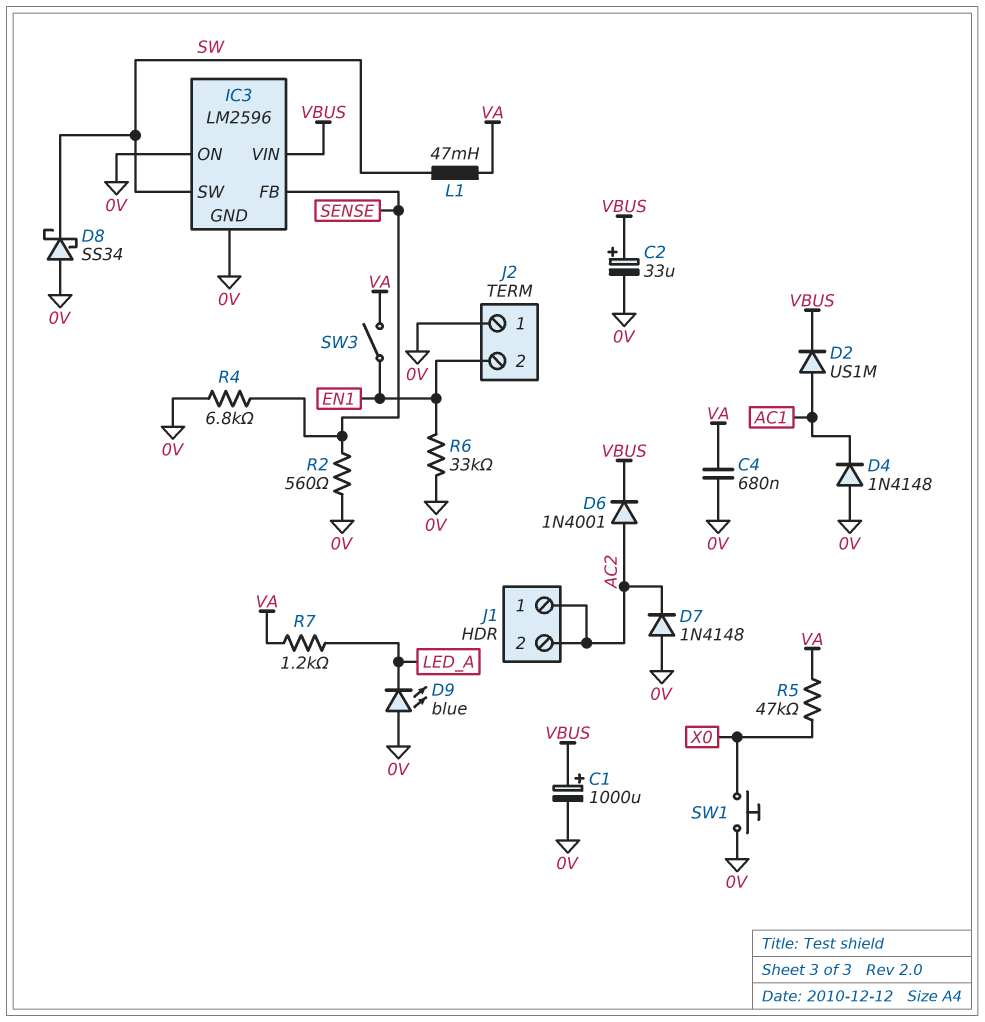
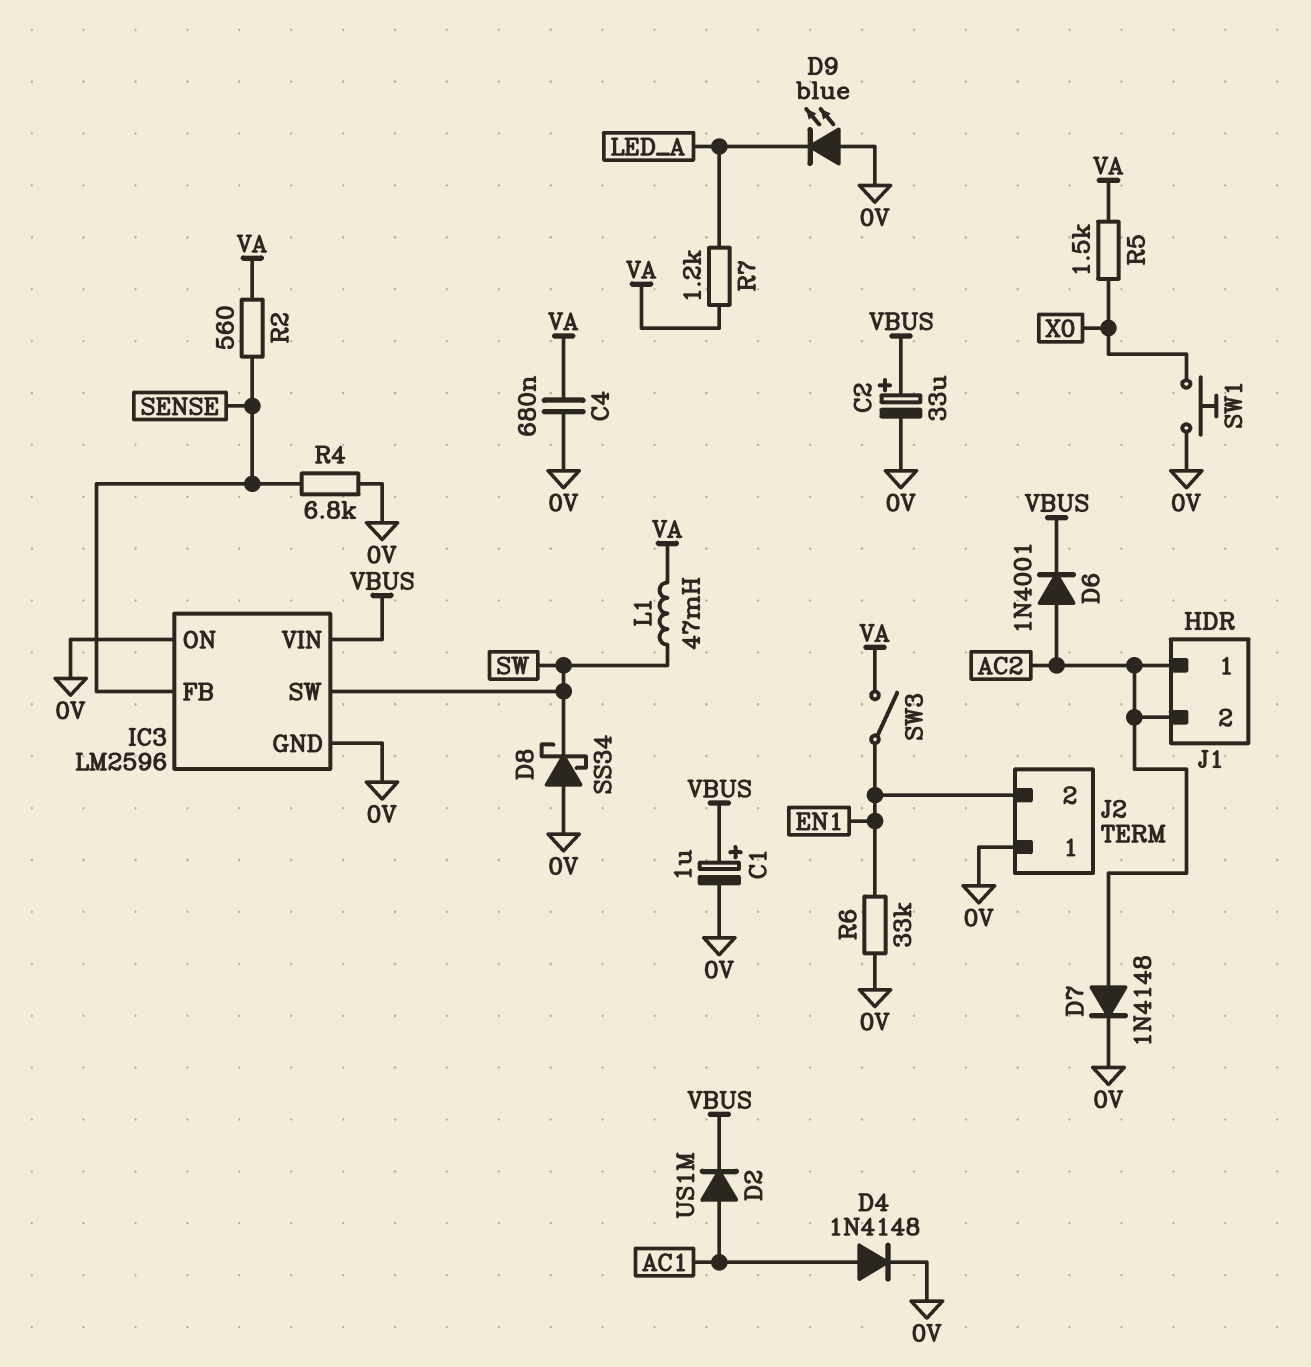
C1: 1000uF (plus VBUS, minus 0V) -> 1uF (plus VBUS, minus 0V)
D4: diode 1N4148 (A 0V, K AC1) -> diode 1N4148 (A AC1, K 0V)
D7: diode 1N4148 (A 0V, K AC2) -> diode 1N4148 (A AC2, K 0V)
R2: 560 (0V, SENSE) -> 560 (SENSE, VA)
R5: 47k (VA, X0) -> 1.5k (VA, X0)

